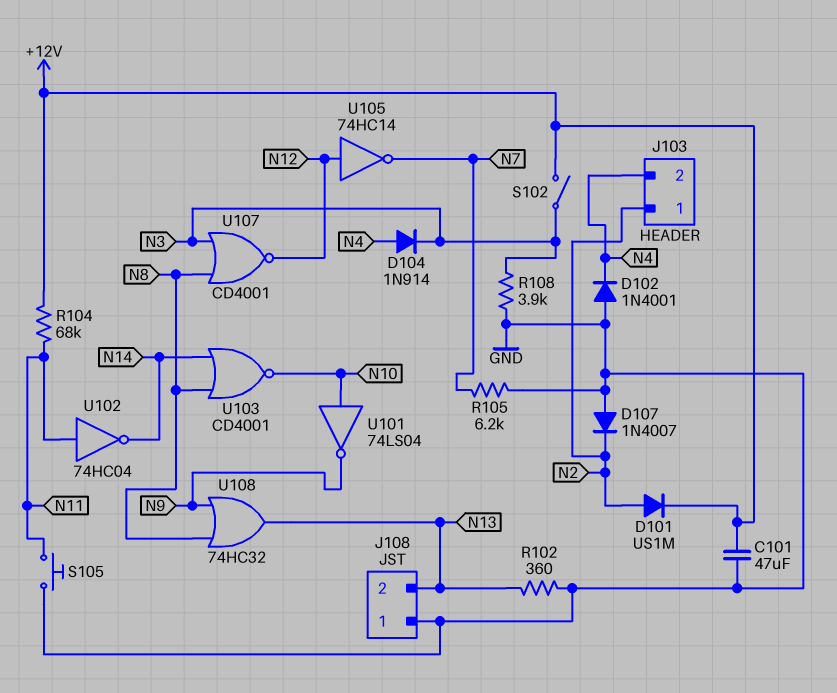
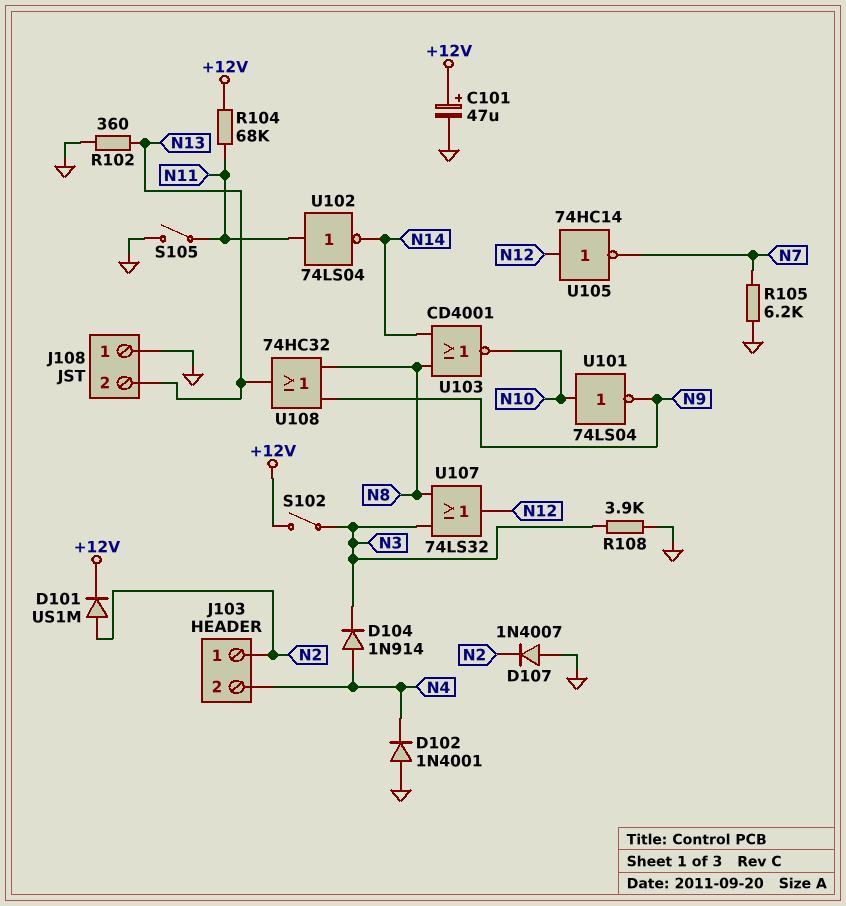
C101: 47uF (+12V, GND) -> 47uF (plus +12V, minus GND)
S105: button (GND, N11) -> switch (GND, N11)
U102: NOT 74HC04 (in N11, out N14) -> NOT 74LS04 (in N11, out N14)
U107: NOR CD4001 (in N3, in N8, out N12) -> OR 74LS32 (in N3, in N8, out N12)

